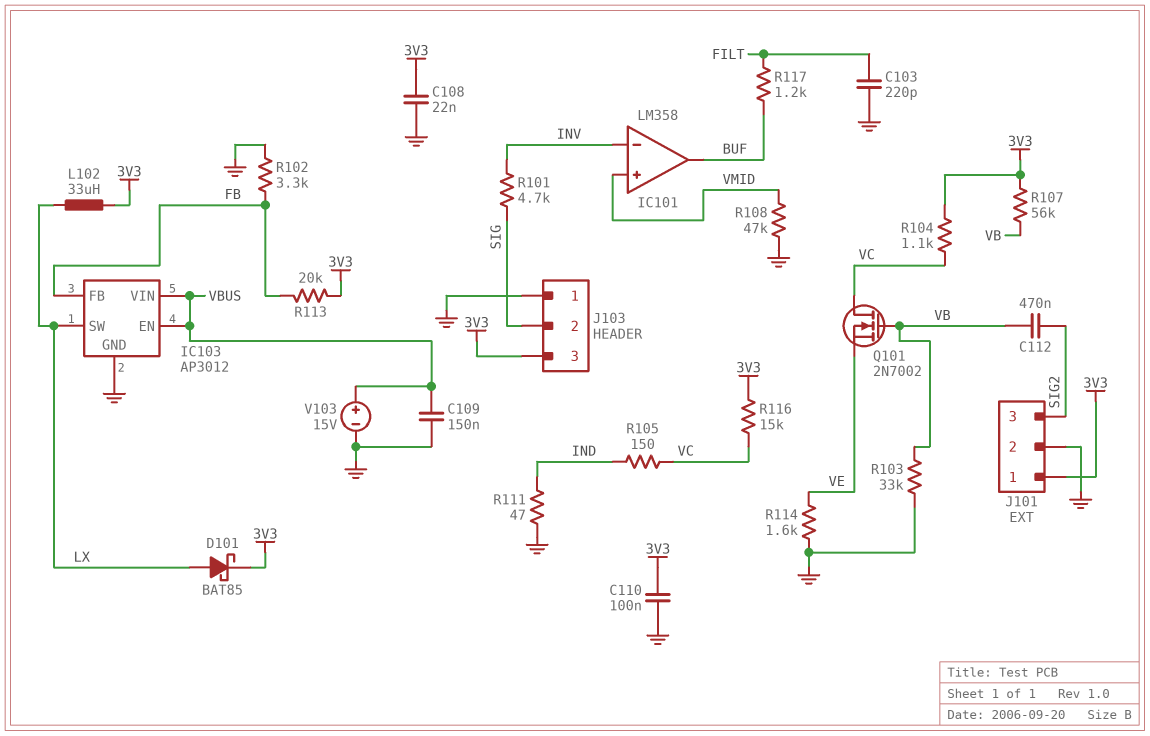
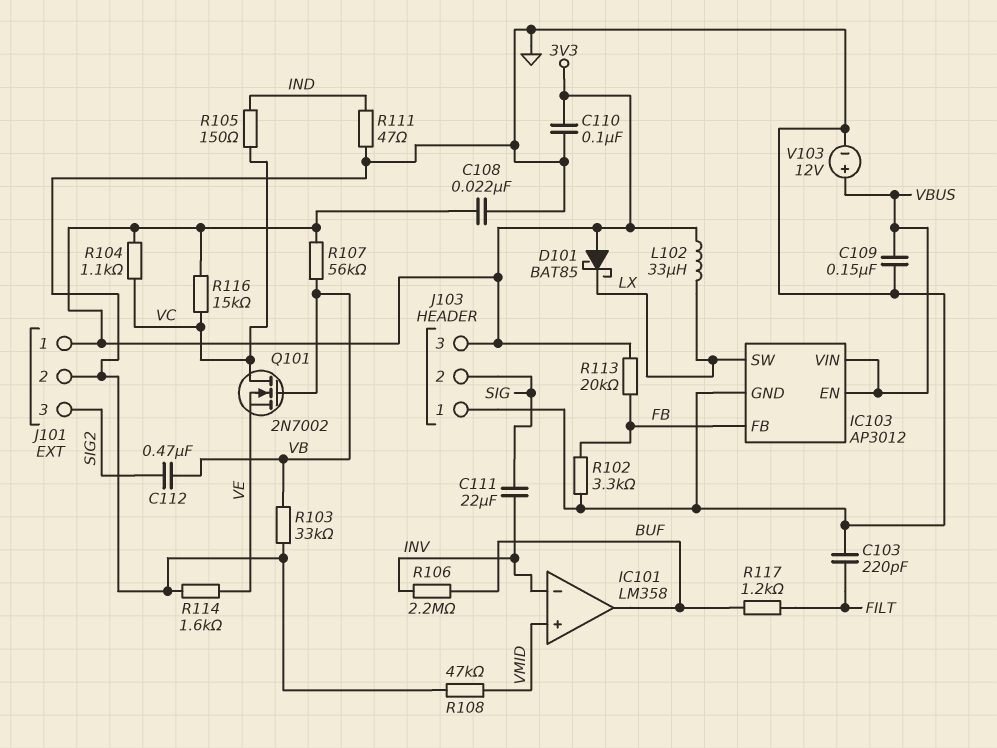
C111: none -> 22uF (INV, SIG)
D101: schottky BAT85 (A LX, K 3V3) -> schottky BAT85 (A 3V3, K LX)
R101: 4.7k (INV, SIG) -> none
R106: none -> 2.2M (BUF, INV)
V103: 15V (plus VBUS, minus GND) -> 12V (plus VBUS, minus GND)

